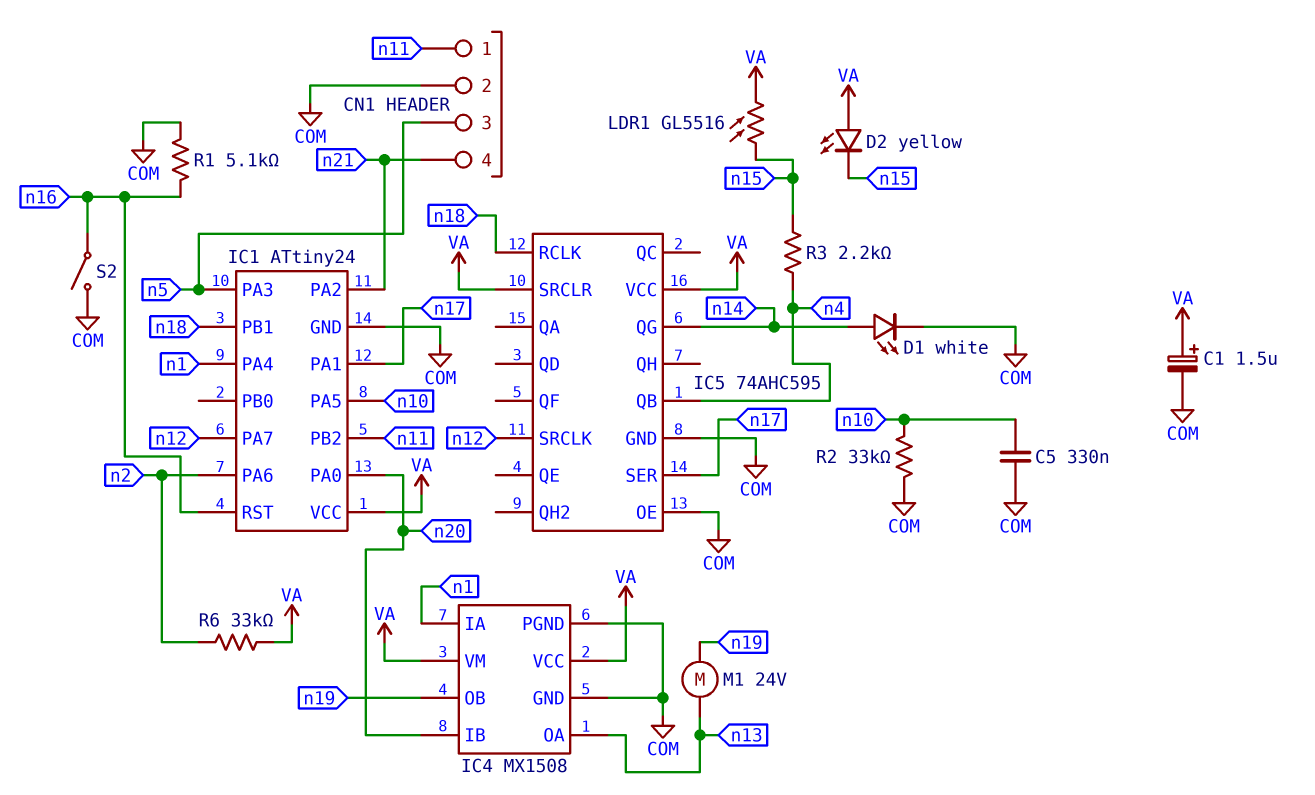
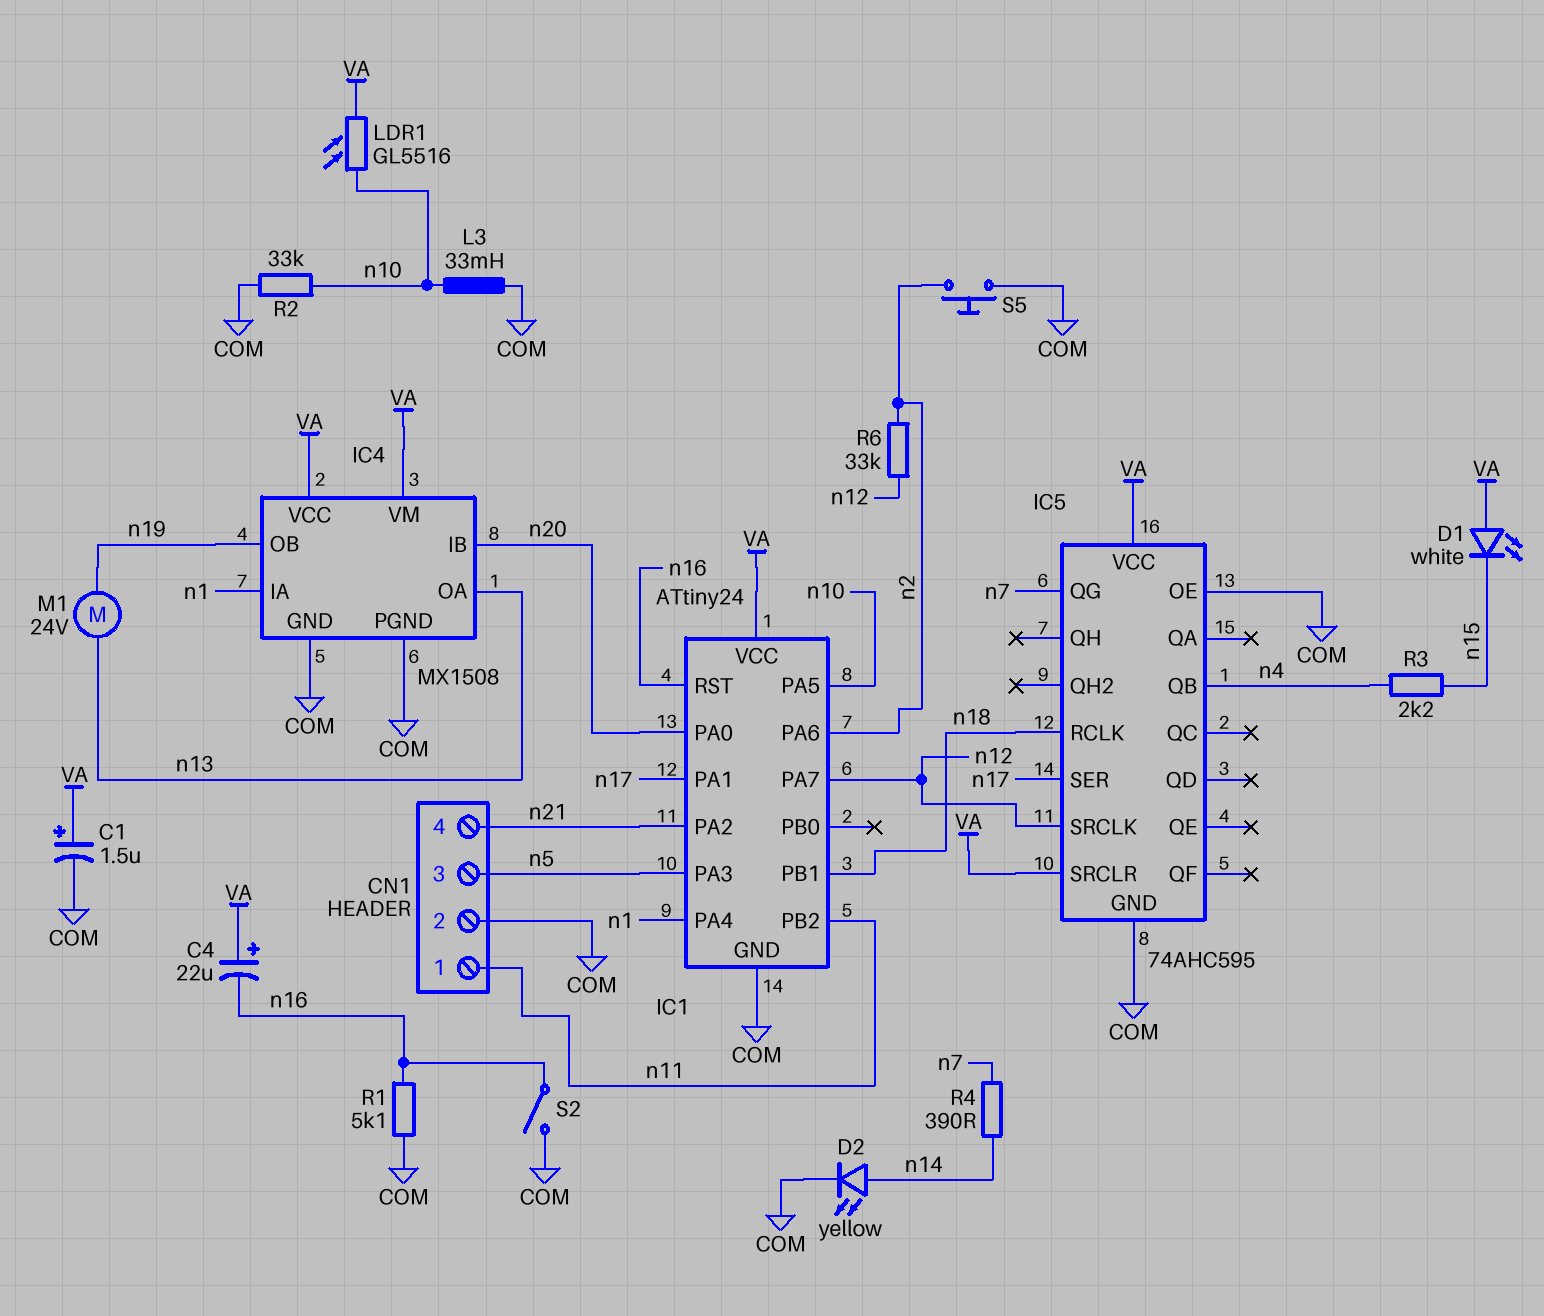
C4: none -> 22uF (plus VA, minus n16)
C5: 330nF (COM, n10) -> none
D1: LED white (A n14, K COM) -> LED white (A VA, K n15)
D2: LED yellow (A VA, K n15) -> LED yellow (A n14, K COM)
IC5 pin QG: n14 -> n7
L3: none -> 33mH (COM, n10)
LDR1: GL5516 (VA, n15) -> GL5516 (VA, n10)
R4: none -> 390 (n7, n14)
R6: 33k (VA, n2) -> 33k (n2, n12)
S5: none -> button (COM, n2)

